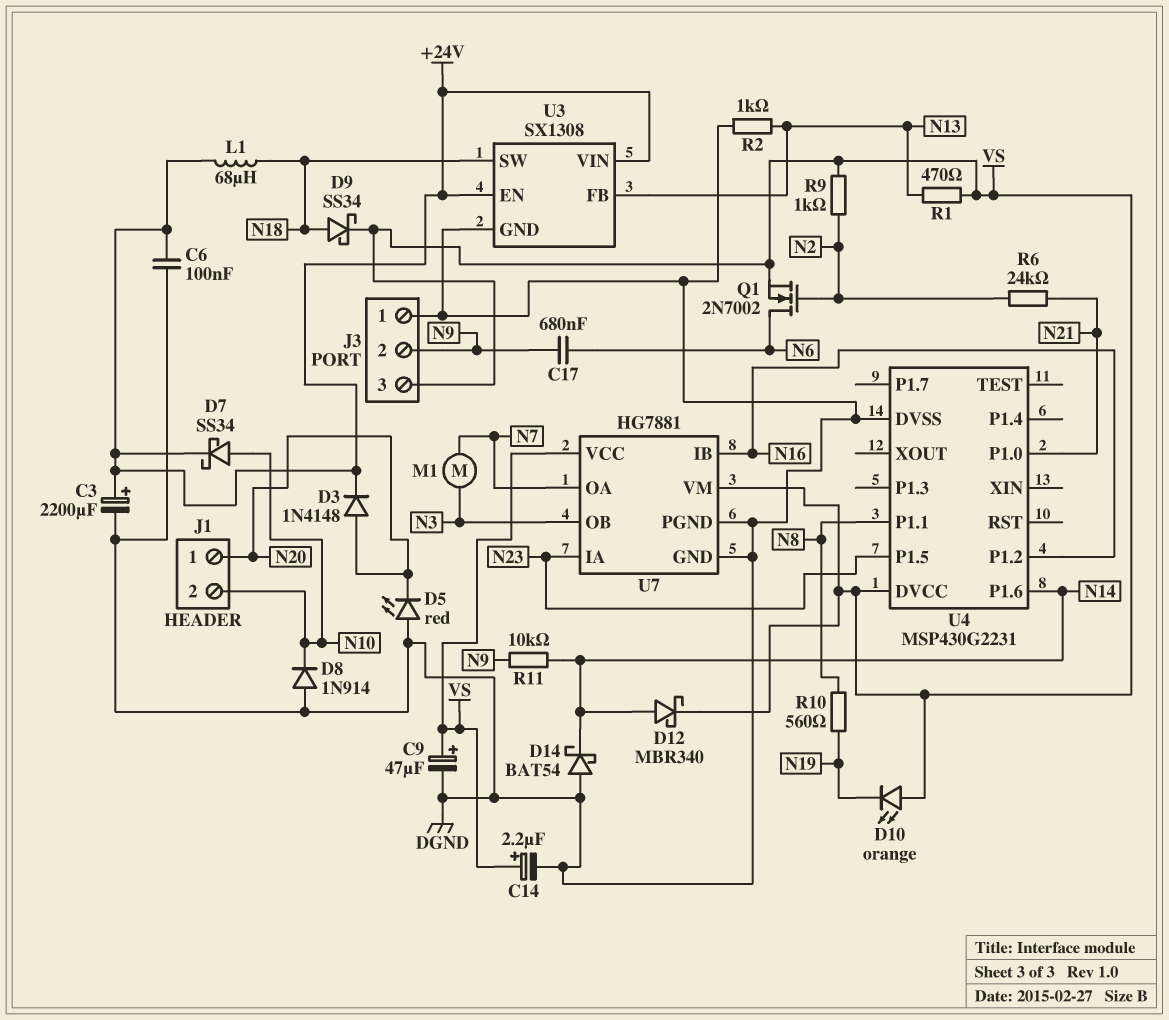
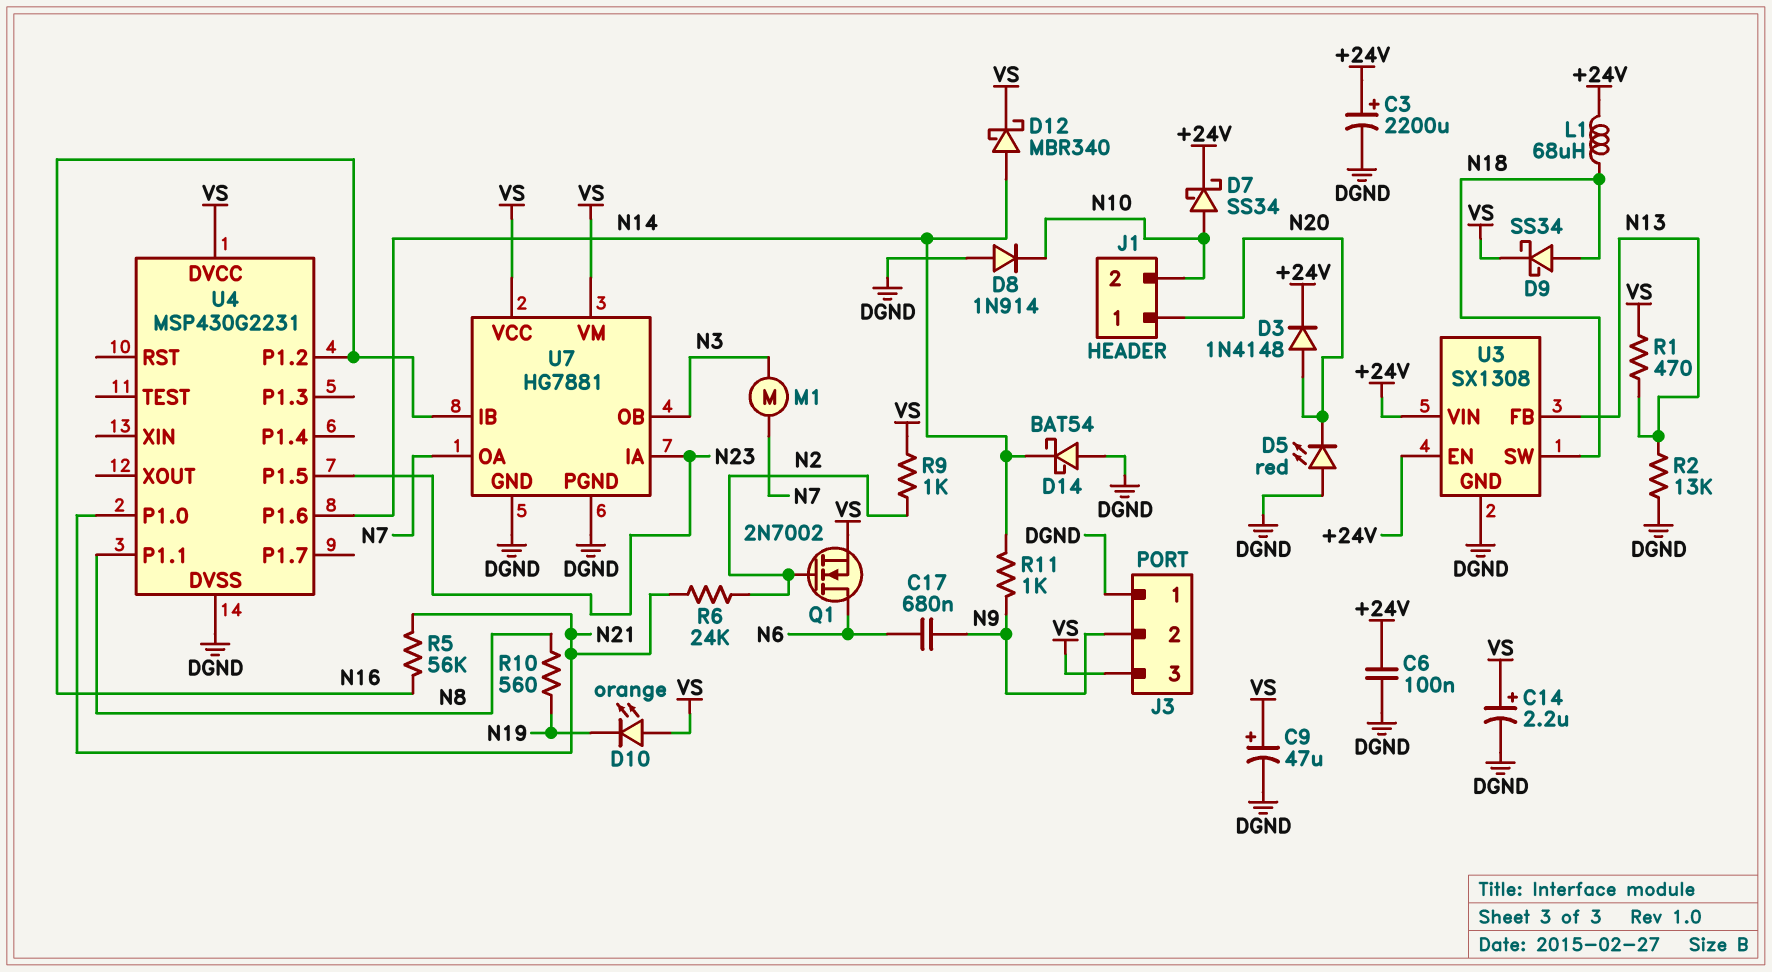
R2: 1k (DGND, N13) -> 13k (DGND, N13)
R5: none -> 56k (N16, N21)
R11: 10k (N9, N14) -> 1k (N9, N14)

